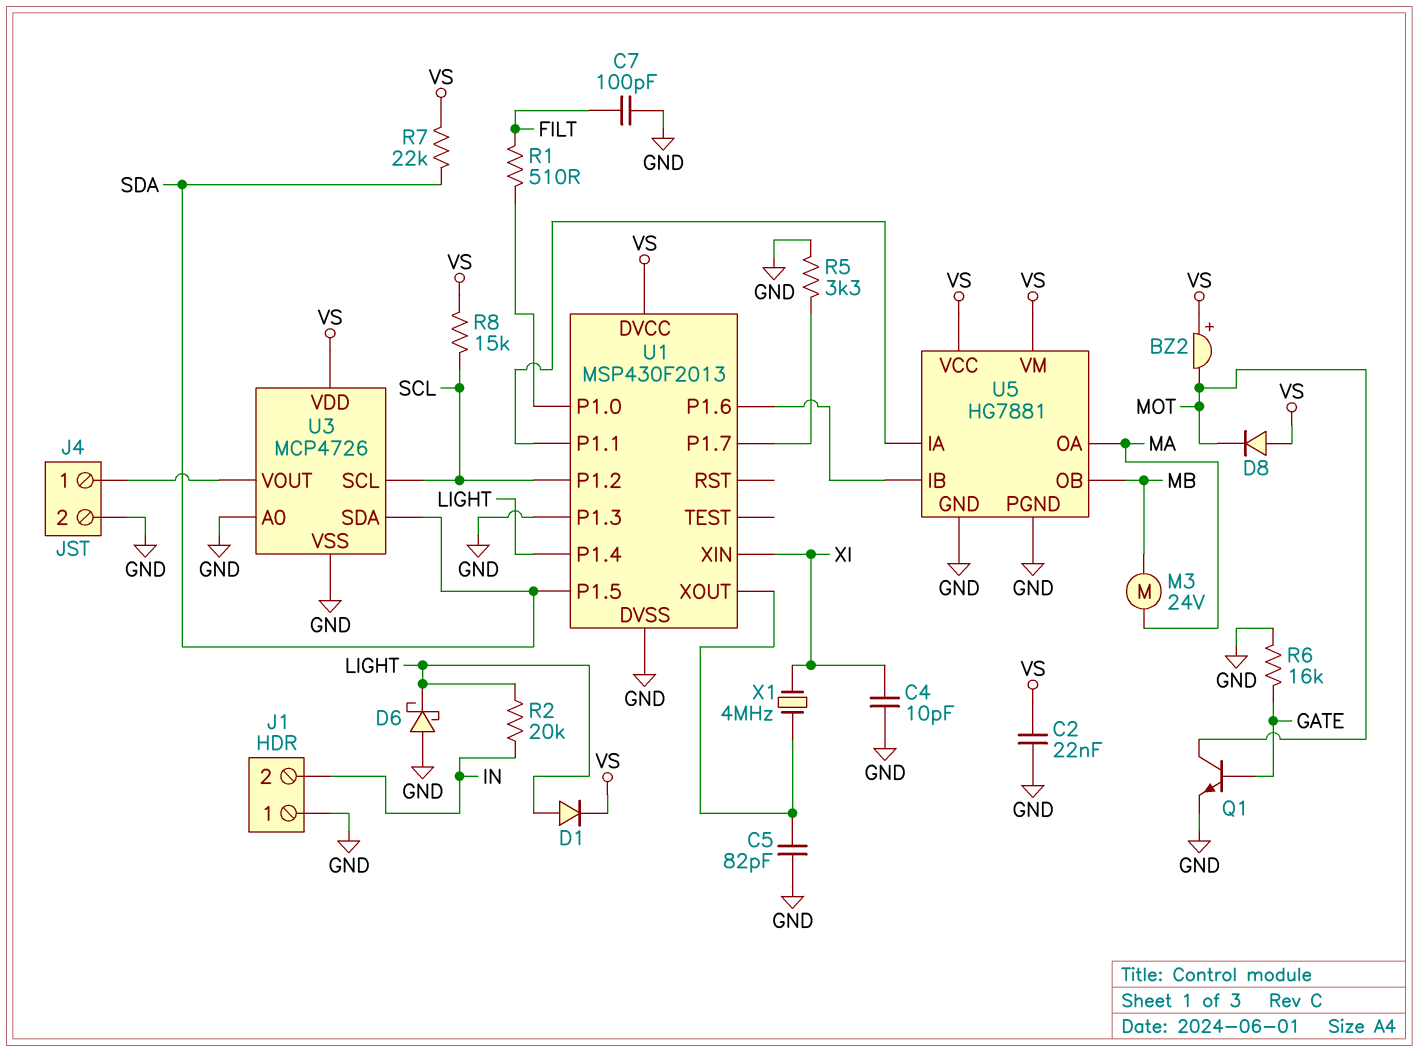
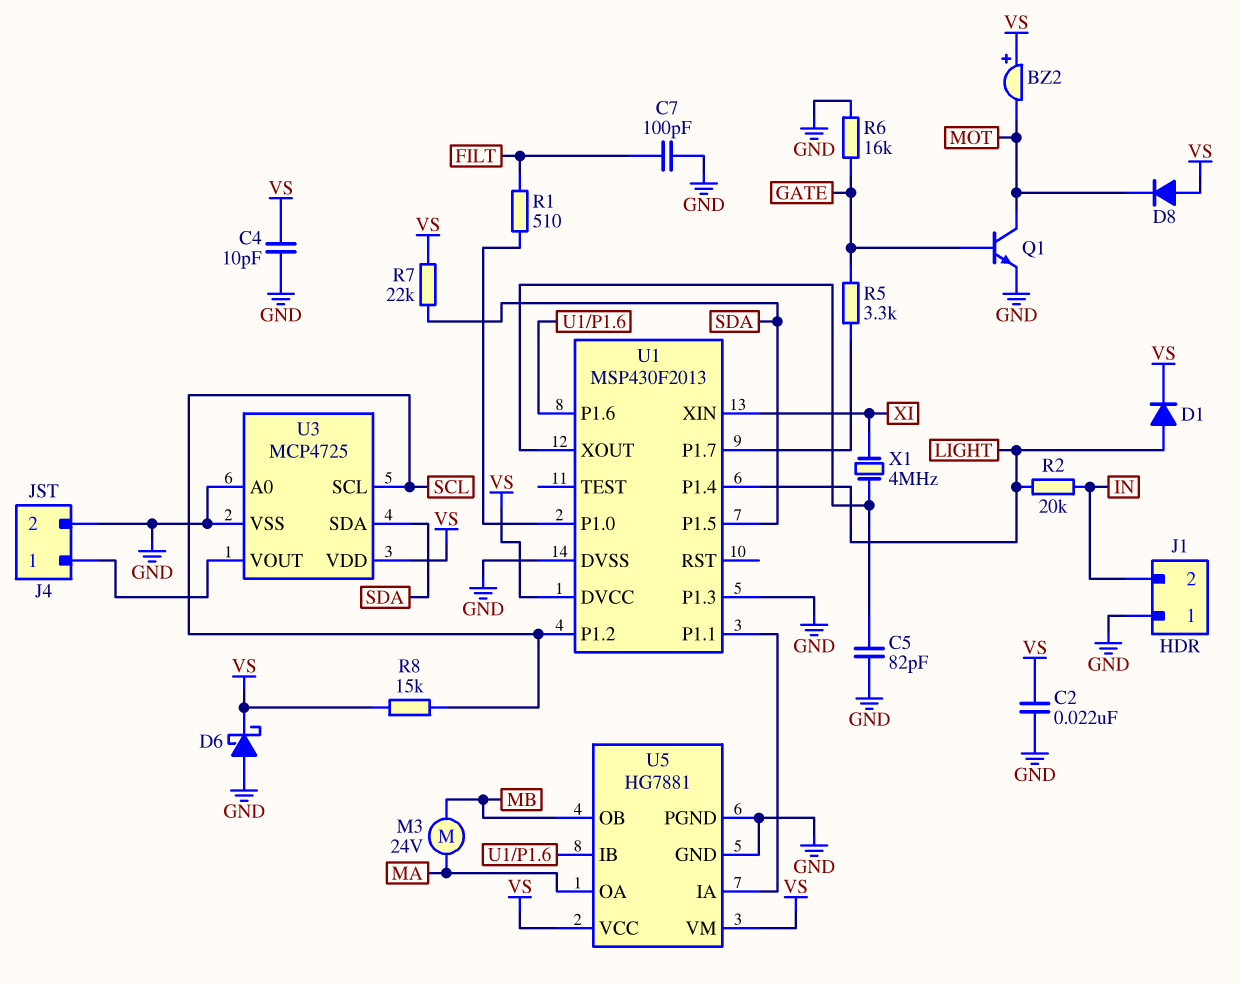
C4: 10pF (GND, XI) -> 10pF (GND, VS)
D6: schottky (A GND, K LIGHT) -> schottky (A GND, K VS)
R5: 3.3k (GND, U1/P1.7) -> 3.3k (GATE, U1/P1.7)
U3: MCP4726 -> MCP4725

